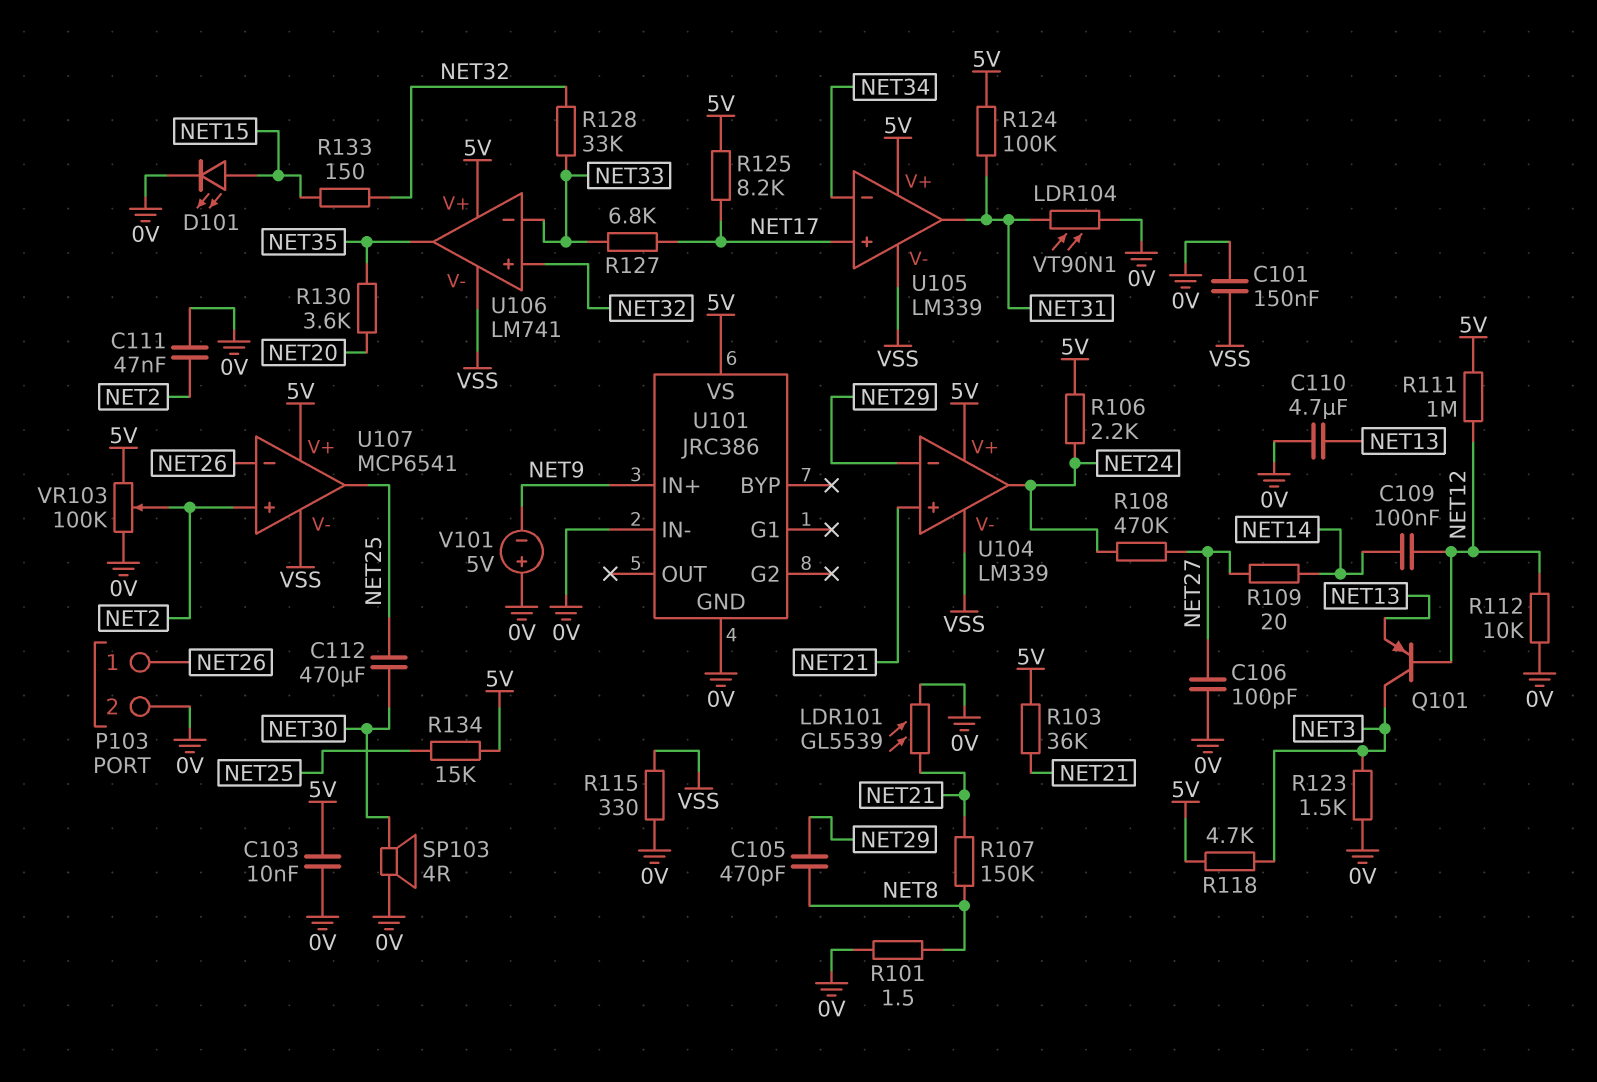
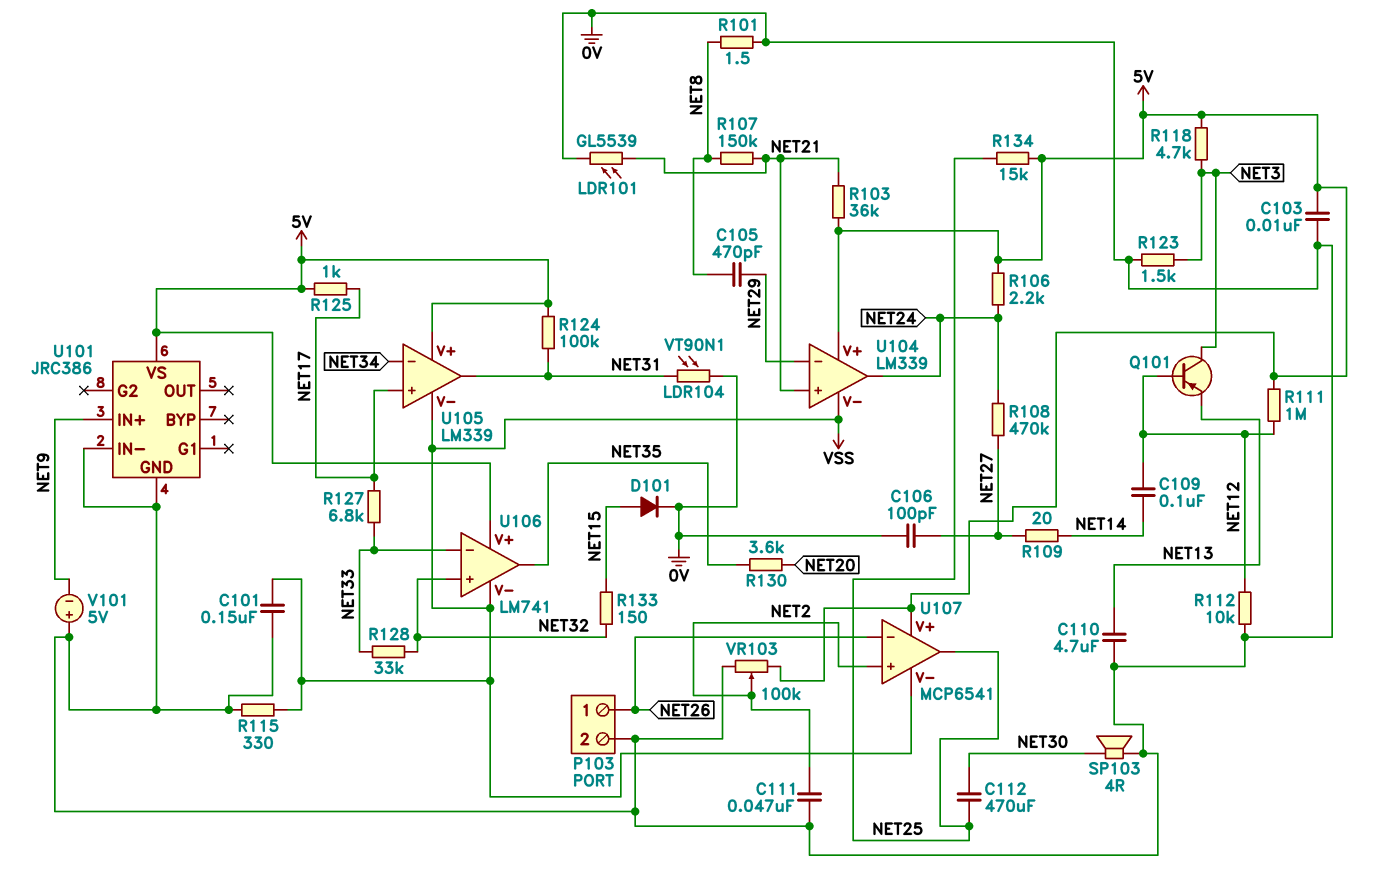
D101: LED (A NET15, K 0V) -> diode (A NET15, K 0V)
R125: 8.2k (5V, NET17) -> 1k (5V, NET17)

